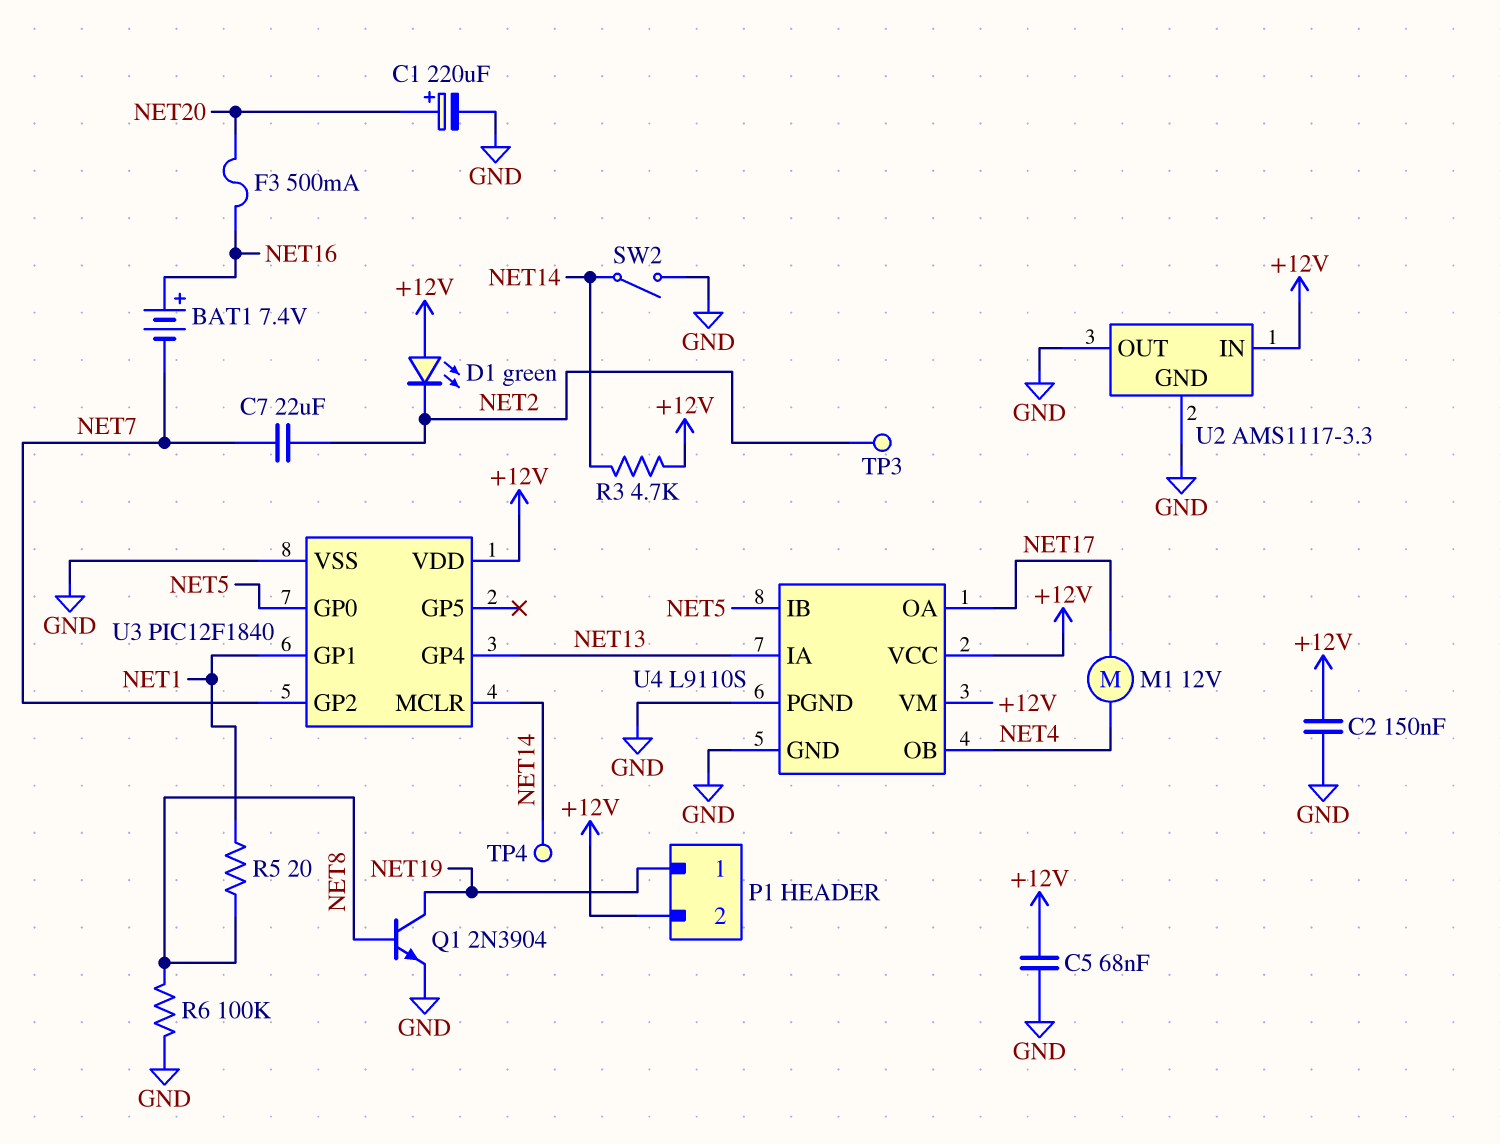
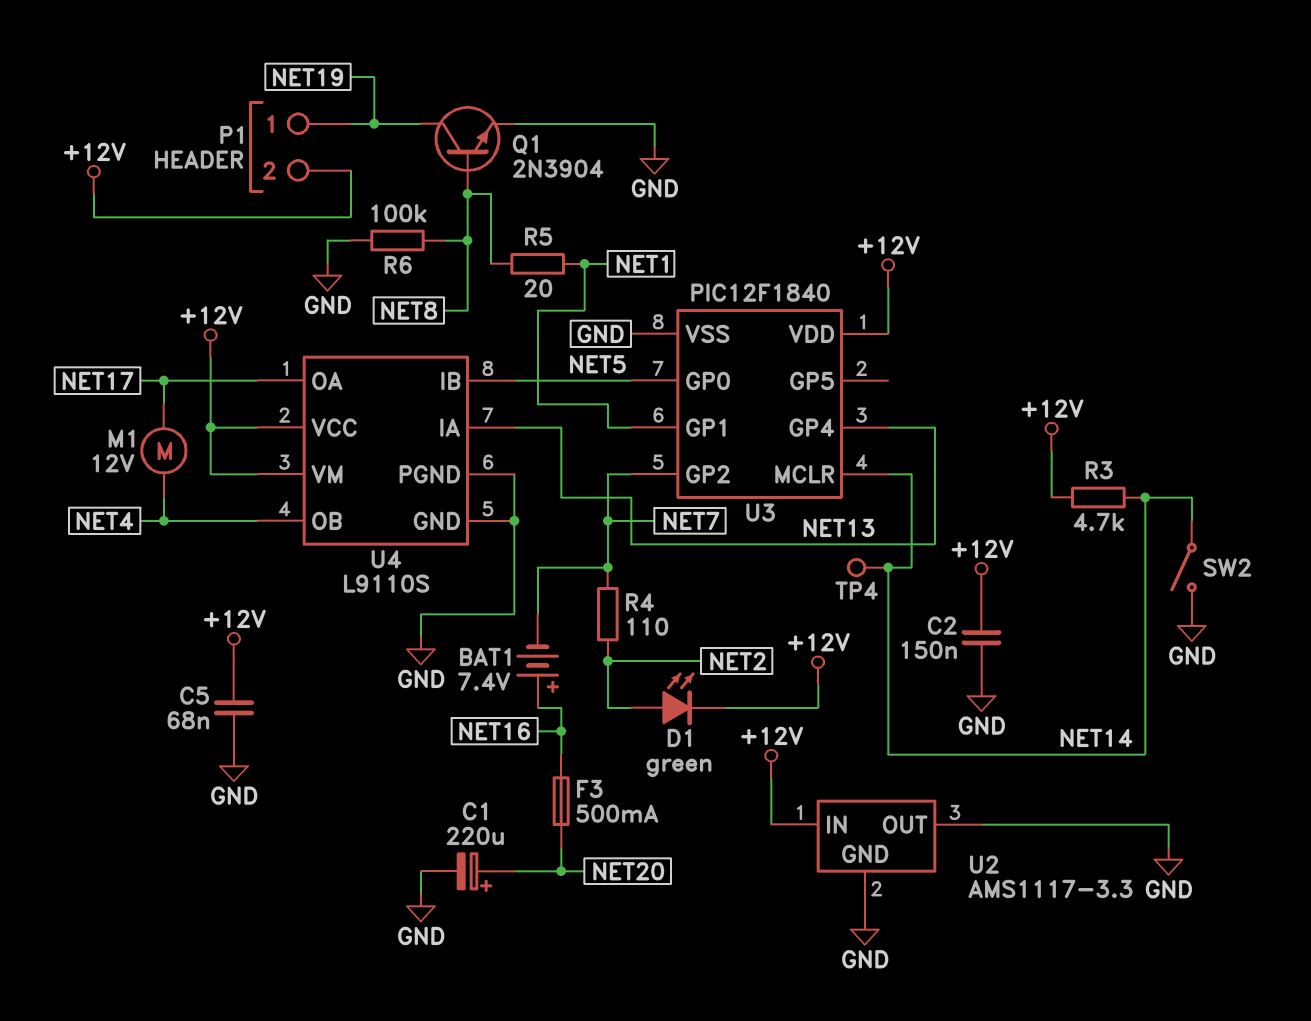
C7: 22uF (NET2, NET7) -> none
D1: LED green (A +12V, K NET2) -> LED green (A NET2, K +12V)
R4: none -> 110 (NET2, NET7)
TP3: test point (NET2) -> none

